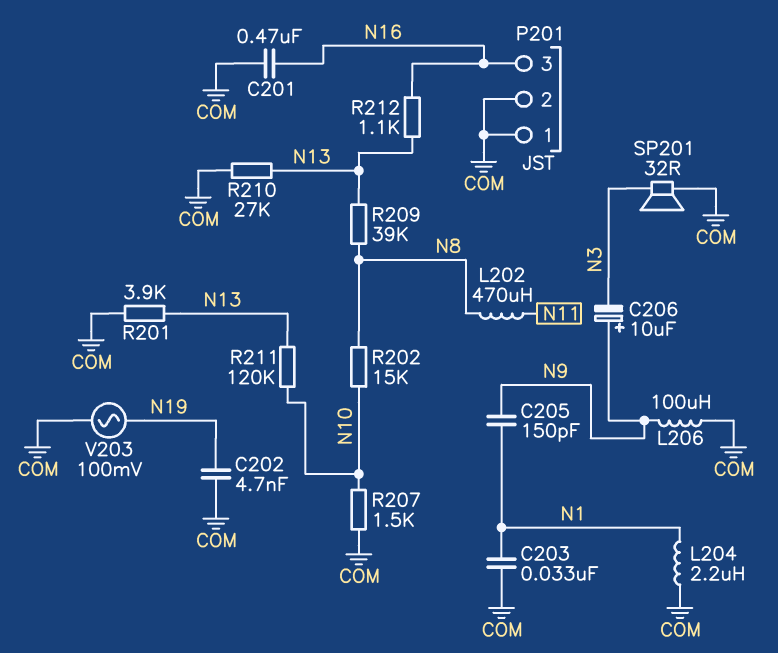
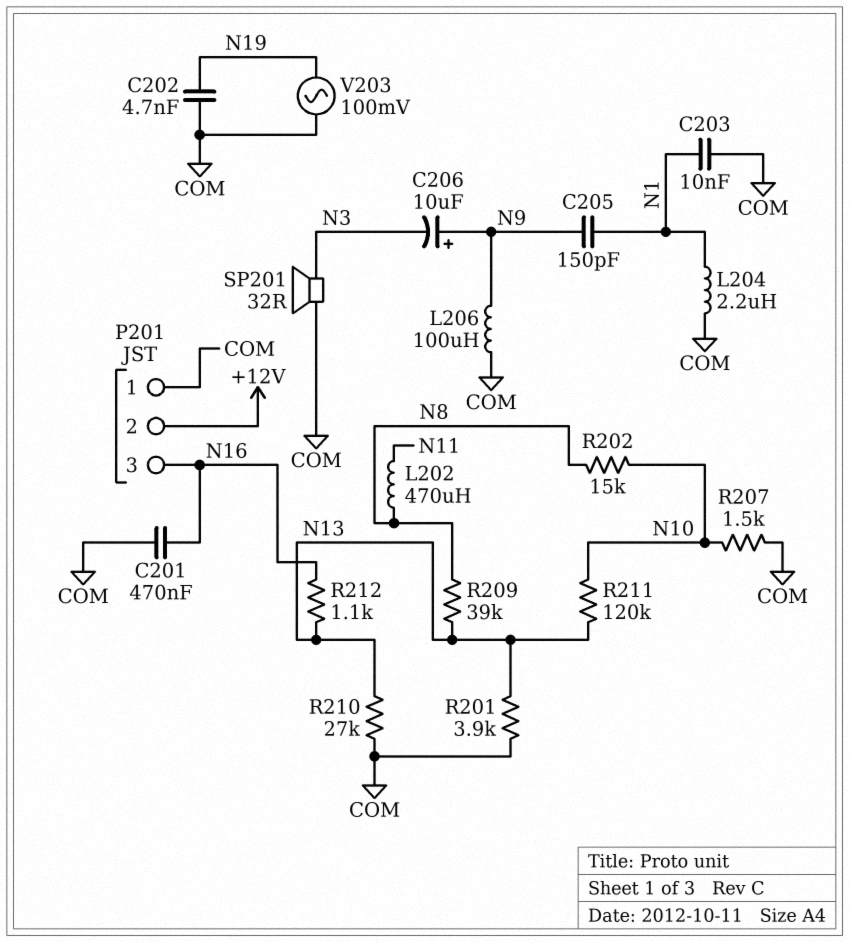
C203: 33nF (COM, N1) -> 10nF (COM, N1)
P201 pin 2: COM -> +12V

